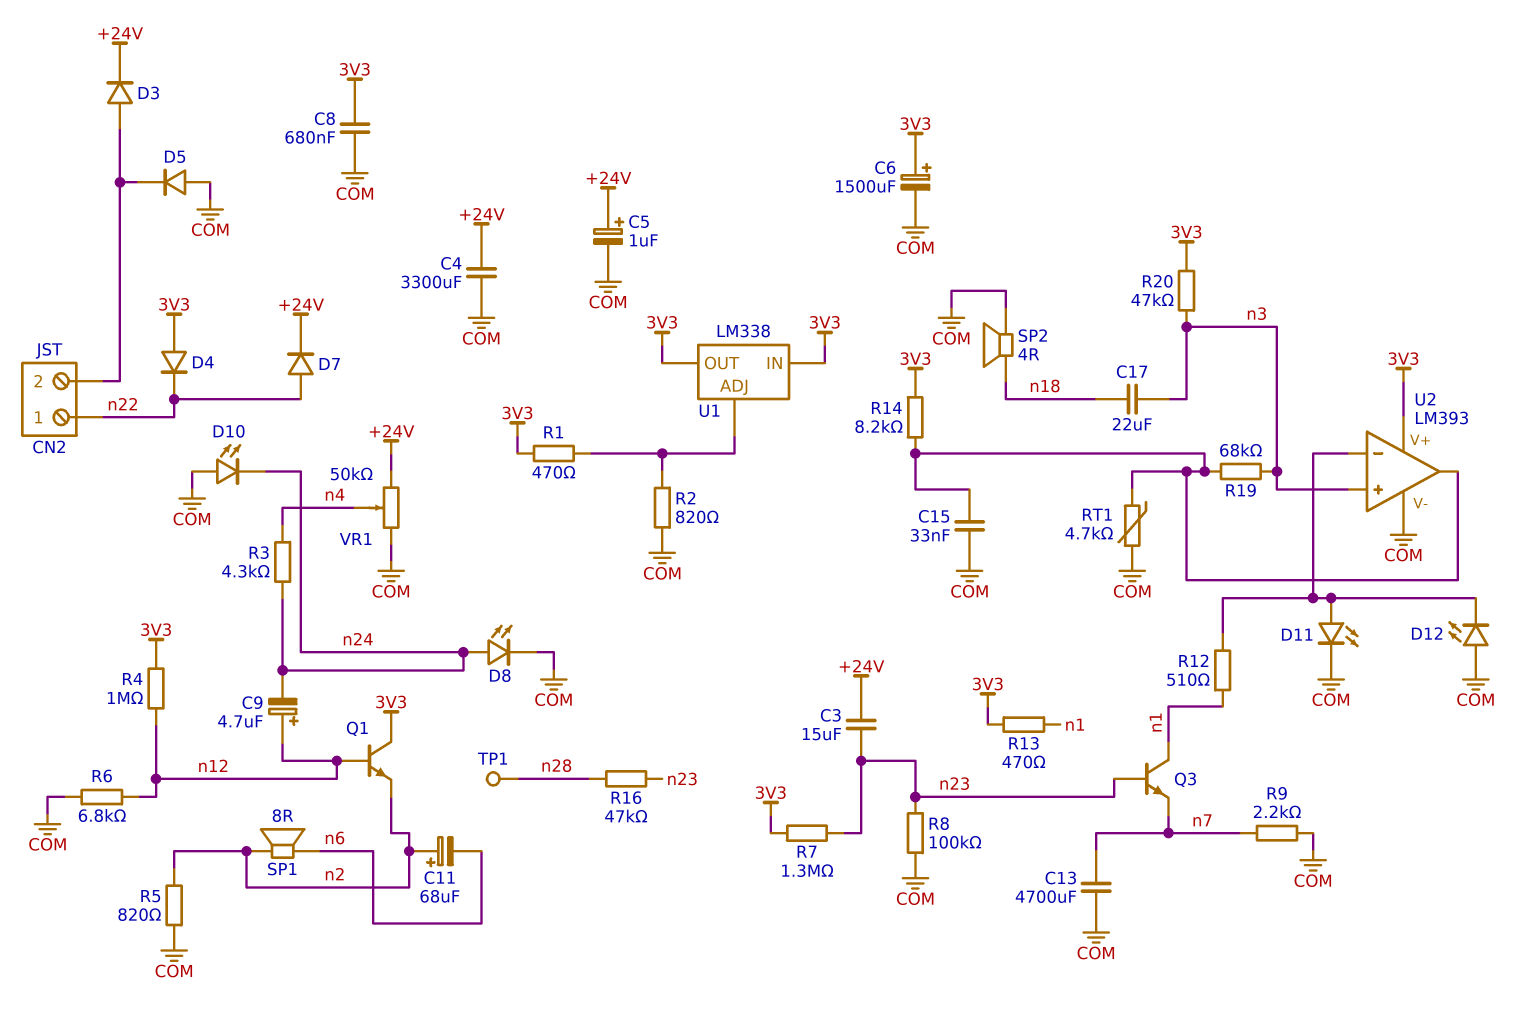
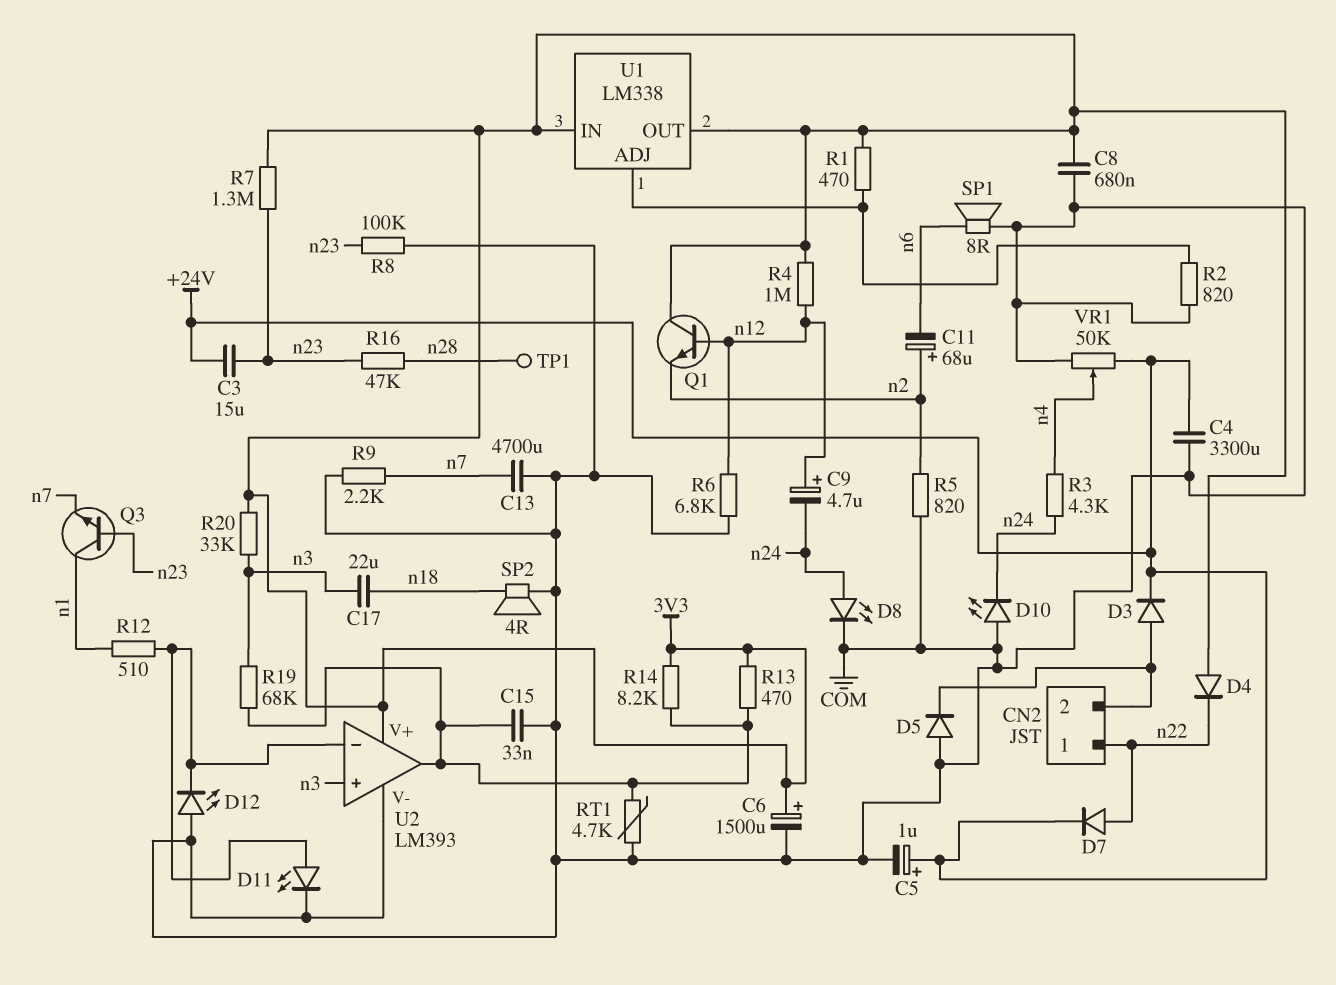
R13: 470 (3V3, n1) -> 470 (3V3, U2/out)
R20: 47k (3V3, n3) -> 33k (3V3, n3)
SP1: speaker 8R (n2, n6) -> speaker 8R (COM, n6)

